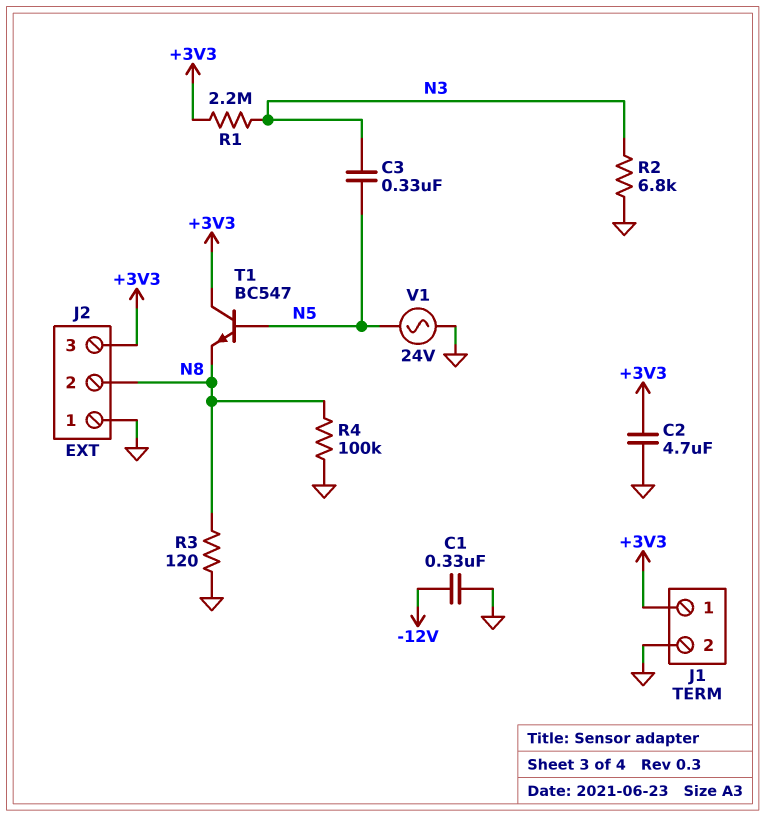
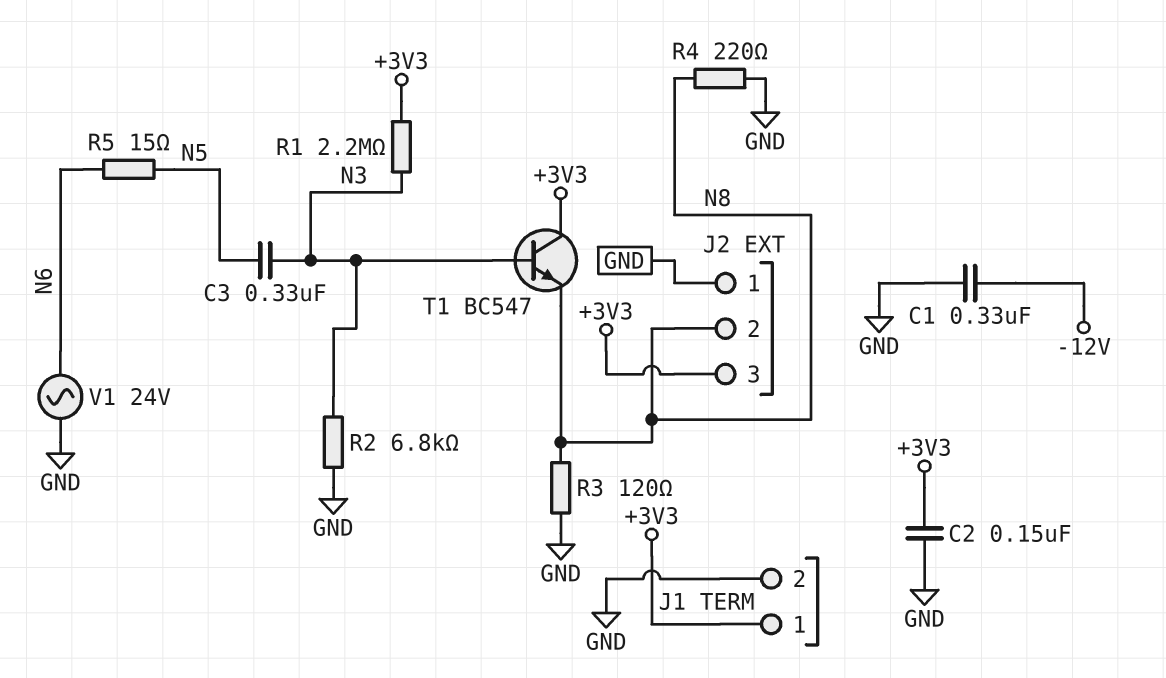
C2: 4.7uF (+3V3, GND) -> 150nF (+3V3, GND)
R4: 100k (GND, N8) -> 220 (GND, N8)
R5: none -> 15 (N5, N6)
T1: NPN BC547 (B N5, C +3V3, E N8) -> NPN BC547 (B N3, C +3V3, E N8)
V1: AC 24V (GND, N5) -> AC 24V (GND, N6)

